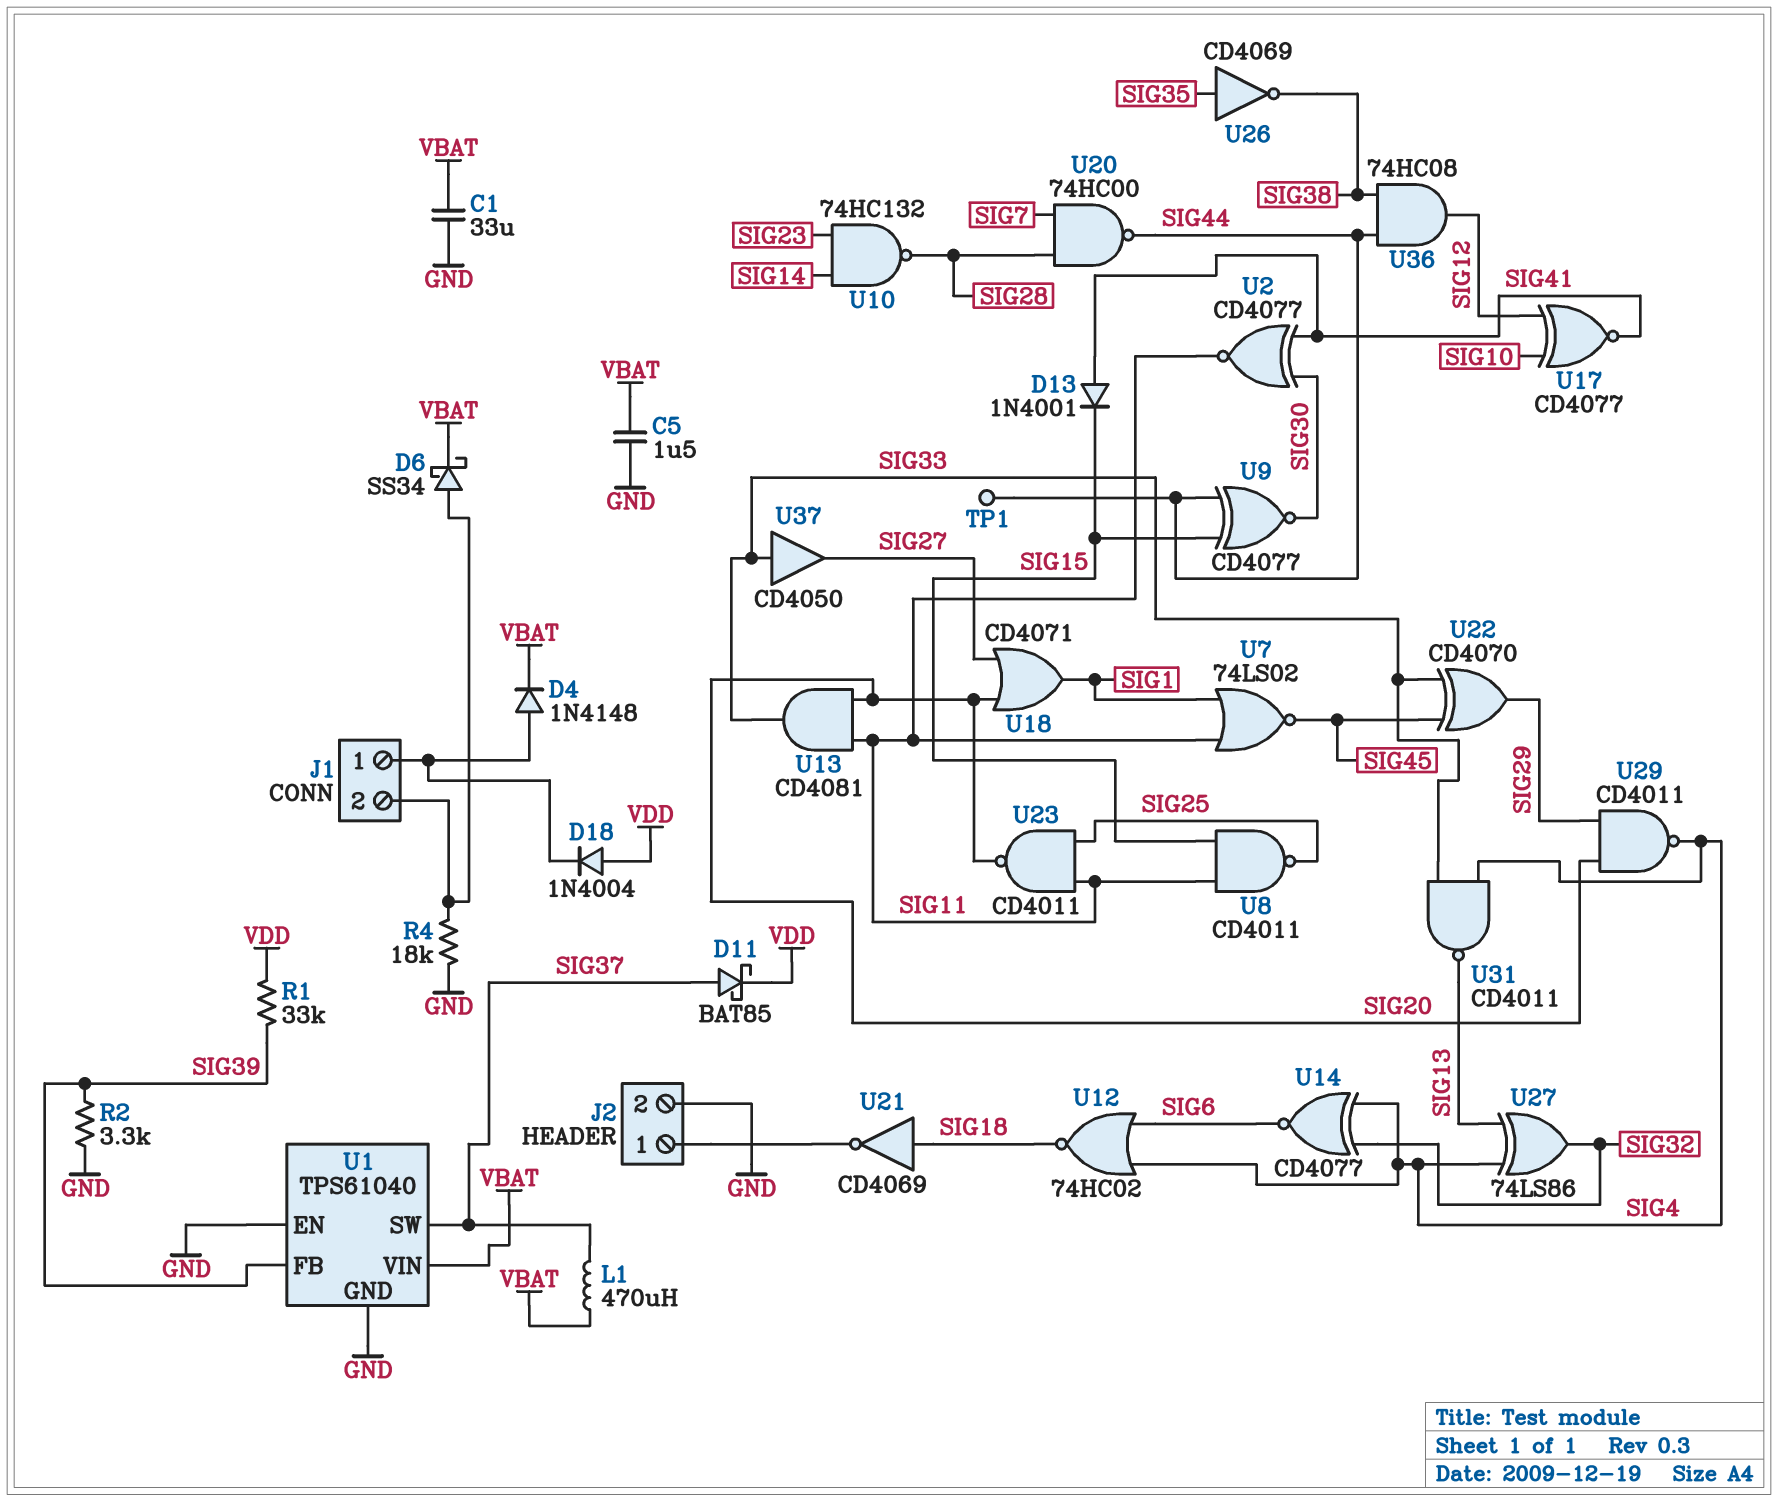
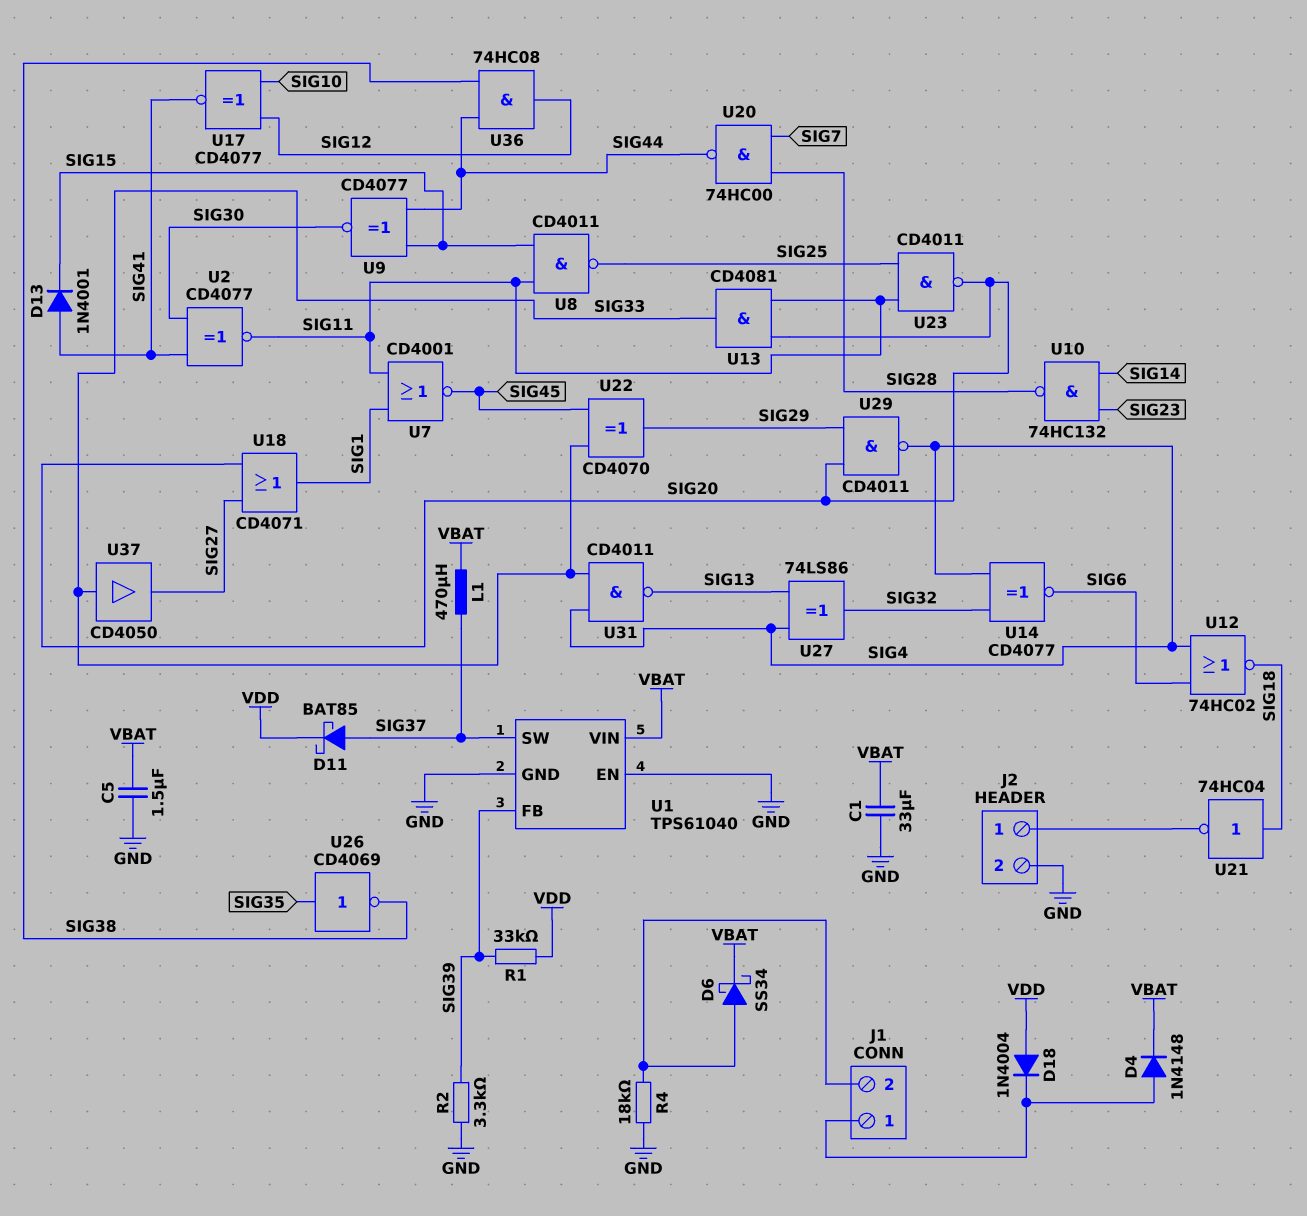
TP1: test point (SIG44) -> none
U7: NOR 74LS02 (in SIG1, in SIG11, out SIG45) -> NOR CD4001 (in SIG1, in SIG11, out SIG45)
U21: NOT CD4069 (in SIG18, out J2/1) -> NOT 74HC04 (in SIG18, out J2/1)

